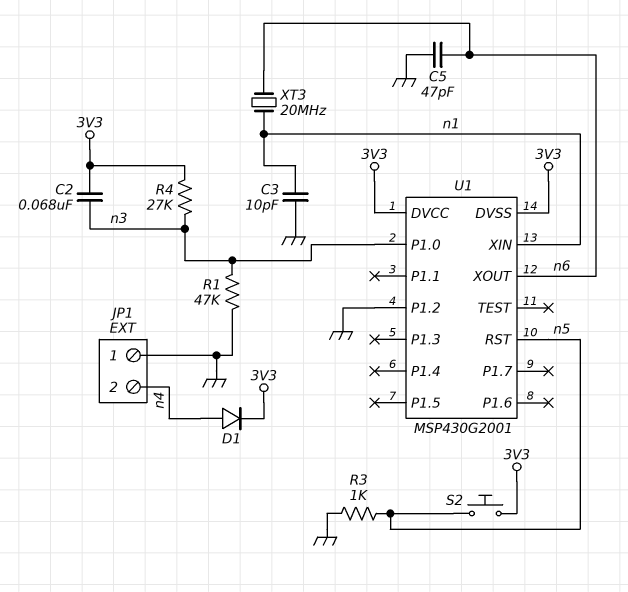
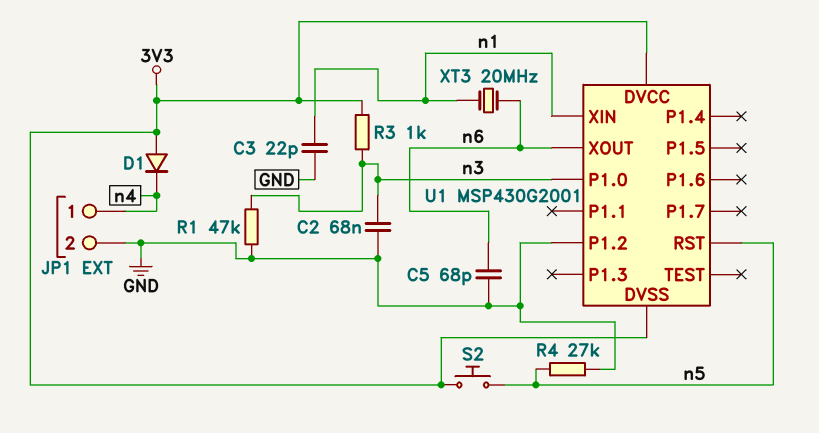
C2: 68nF (3V3, n3) -> 68nF (GND, n3)
C3: 10pF (GND, n1) -> 22pF (GND, n1)
C5: 47pF (GND, n6) -> 68pF (GND, n6)
D1: diode (A n4, K 3V3) -> diode (A 3V3, K n4)
JP1 pin 1: GND -> n4
JP1 pin 2: n4 -> GND
R3: 1k (GND, n5) -> 1k (3V3, n3)
R4: 27k (3V3, n3) -> 27k (GND, n5)

